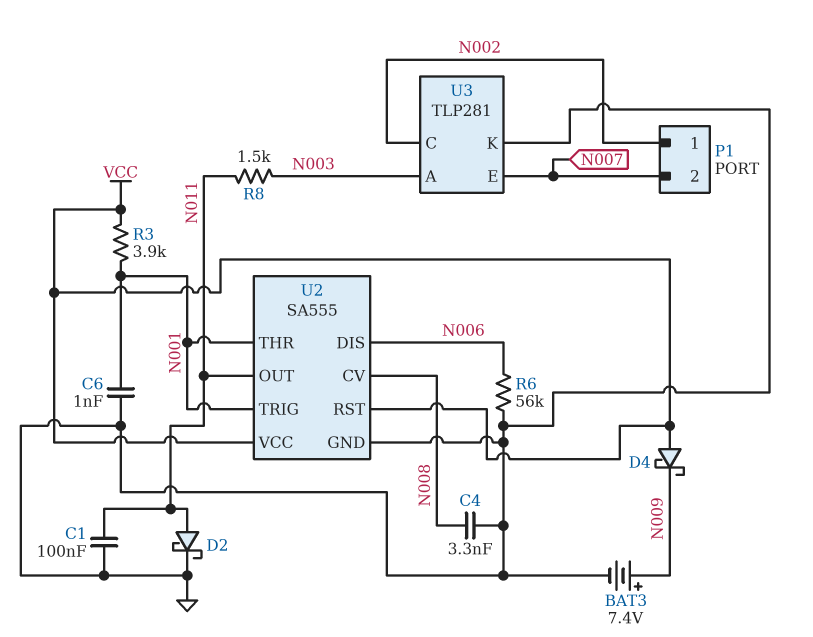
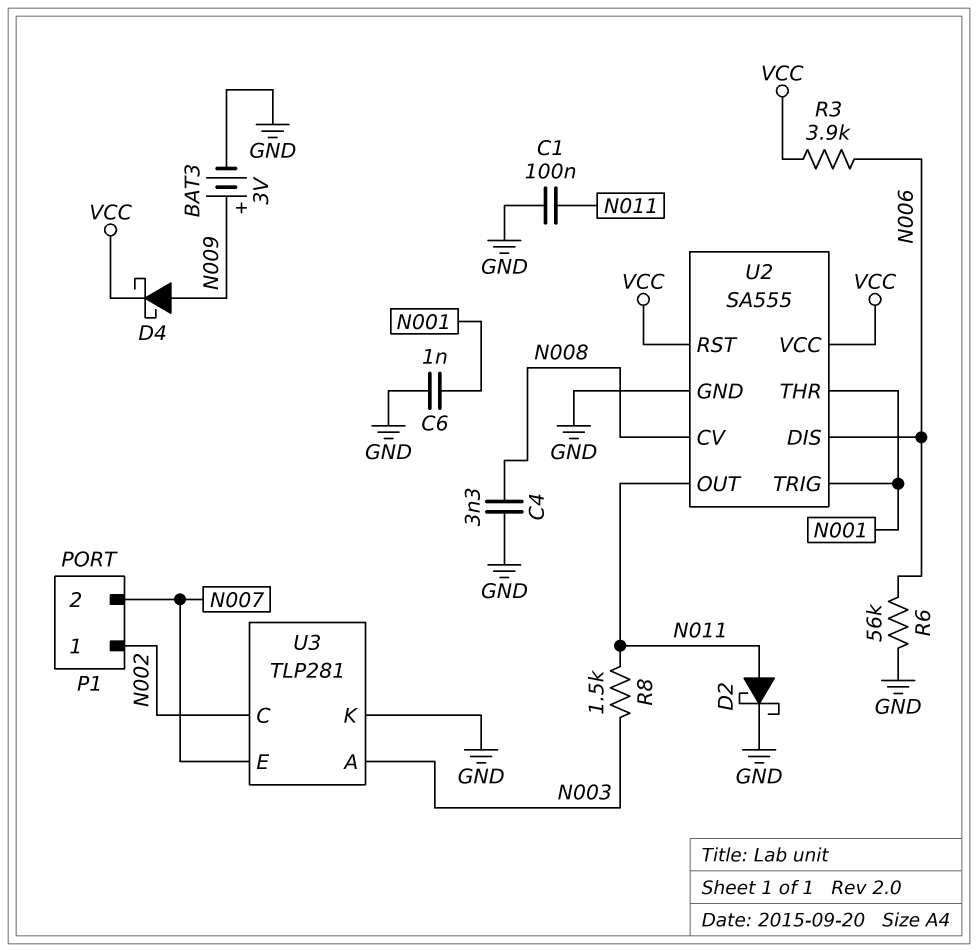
BAT3: 7.4V (plus N009, minus GND) -> 3V (plus N009, minus GND)
D4: schottky (A VCC, K N009) -> schottky (A N009, K VCC)
R3: 3.9k (N001, VCC) -> 3.9k (N006, VCC)

